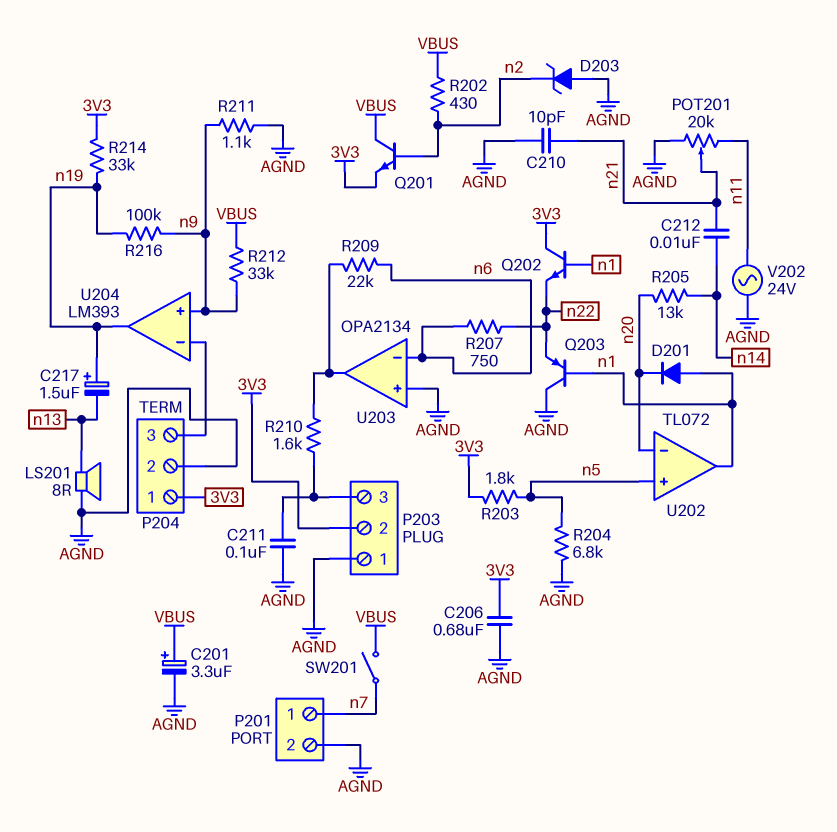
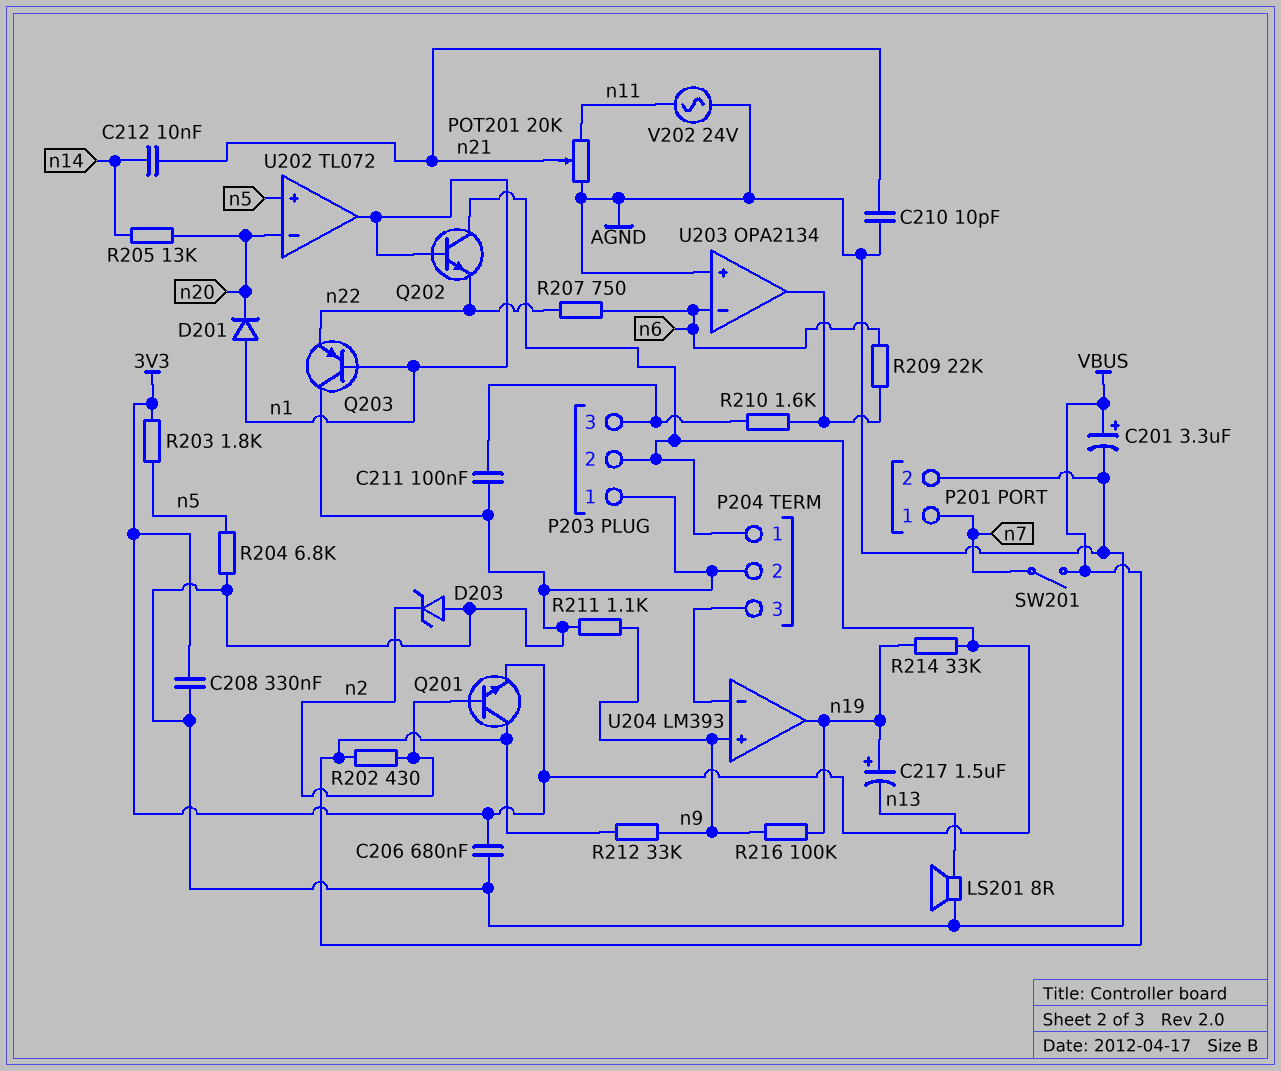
C208: none -> 330nF (3V3, AGND)

